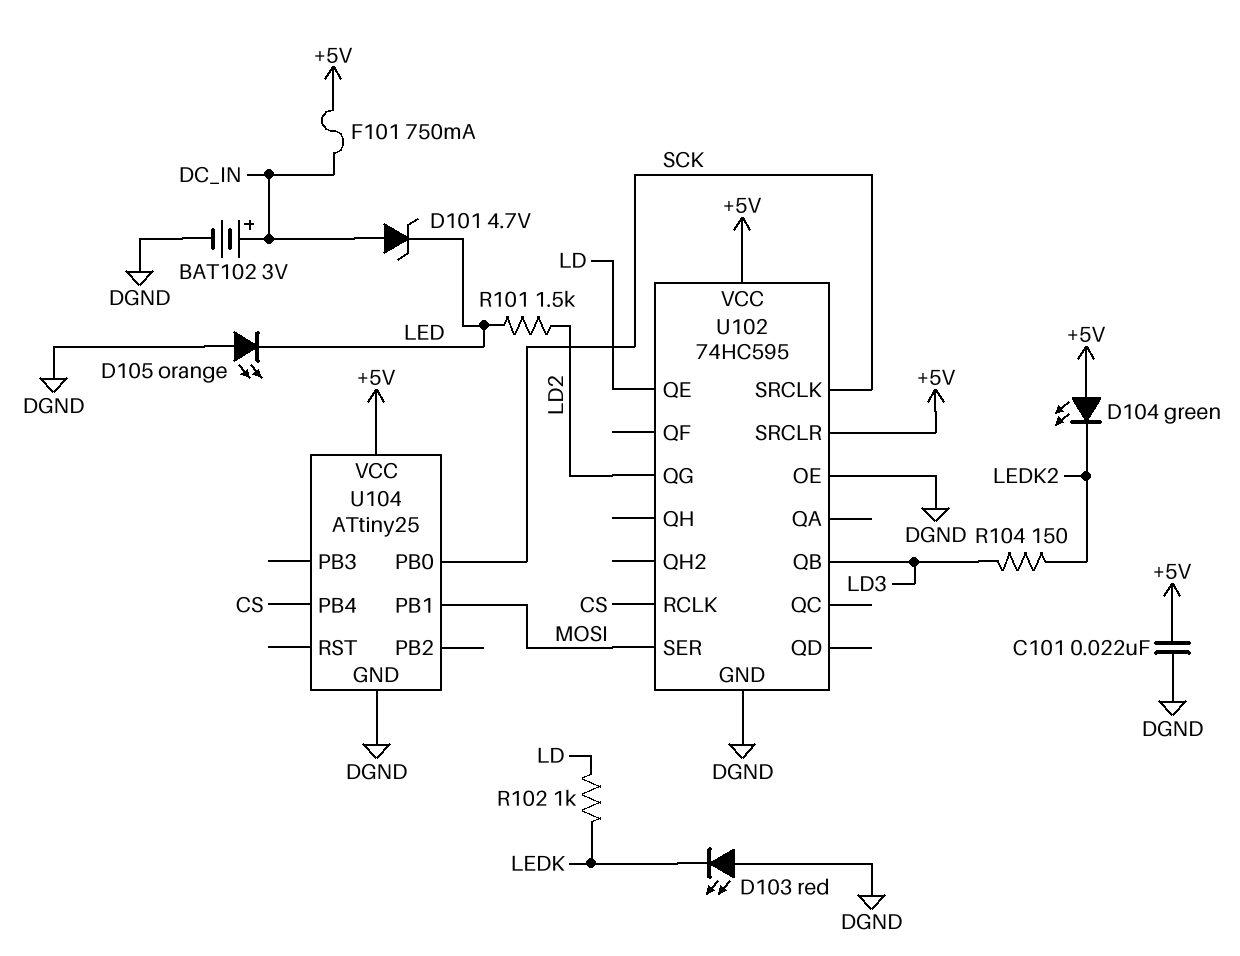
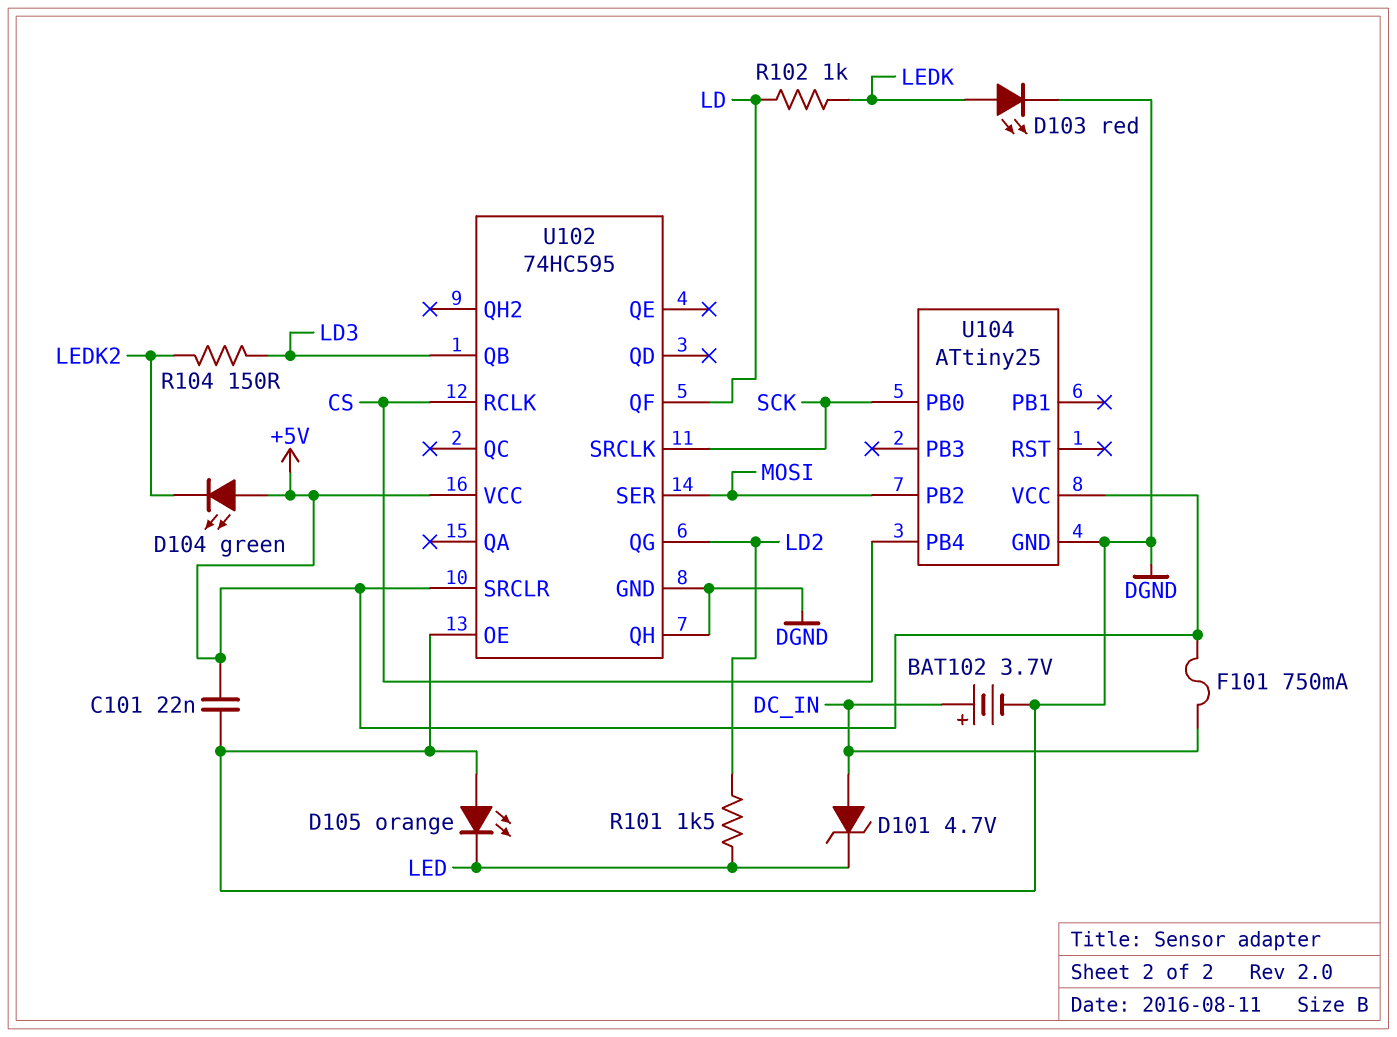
BAT102: 3V (plus DC_IN, minus DGND) -> 3.7V (plus DC_IN, minus DGND)
D103: LED red (A DGND, K LEDK) -> LED red (A LEDK, K DGND)
U102 pin QE: LD -> none
U102 pin QF: none -> LD
U102 pin QH: none -> DGND
U104 pin PB1: MOSI -> none
U104 pin PB2: none -> MOSI

